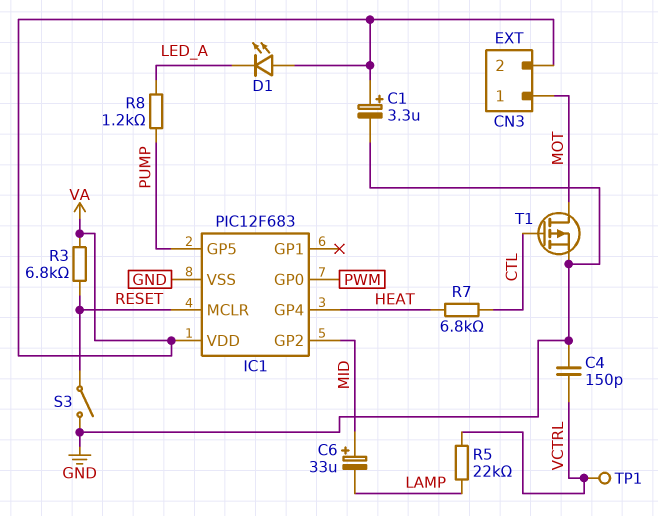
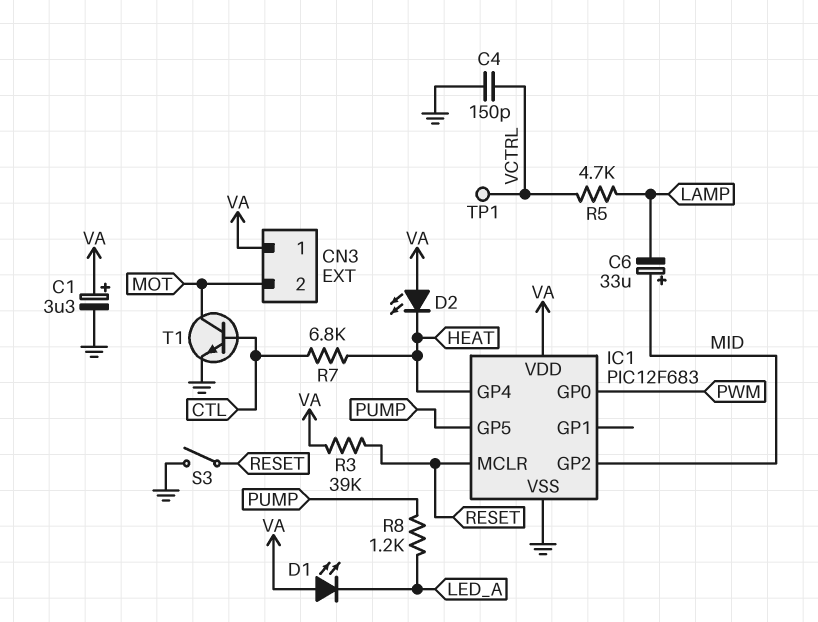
CN3 pin 1: MOT -> VA
CN3 pin 2: VA -> MOT
D2: none -> LED (A VA, K HEAT)
R3: 6.8k (RESET, VA) -> 39k (RESET, VA)
R5: 22k (LAMP, VCTRL) -> 4.7k (LAMP, VCTRL)
T1: PMOS (G CTL, D MOT, S GND) -> NPN (B CTL, C MOT, E GND)

